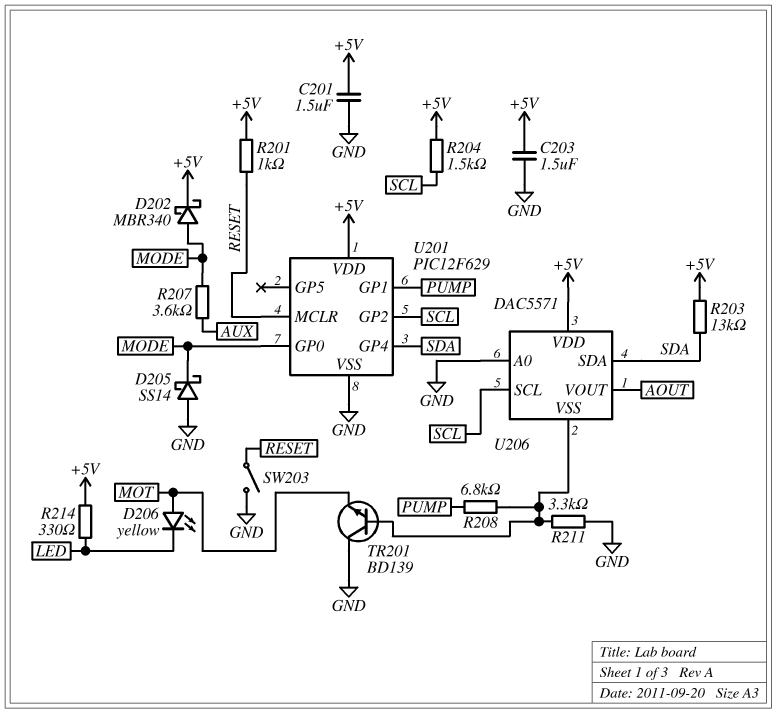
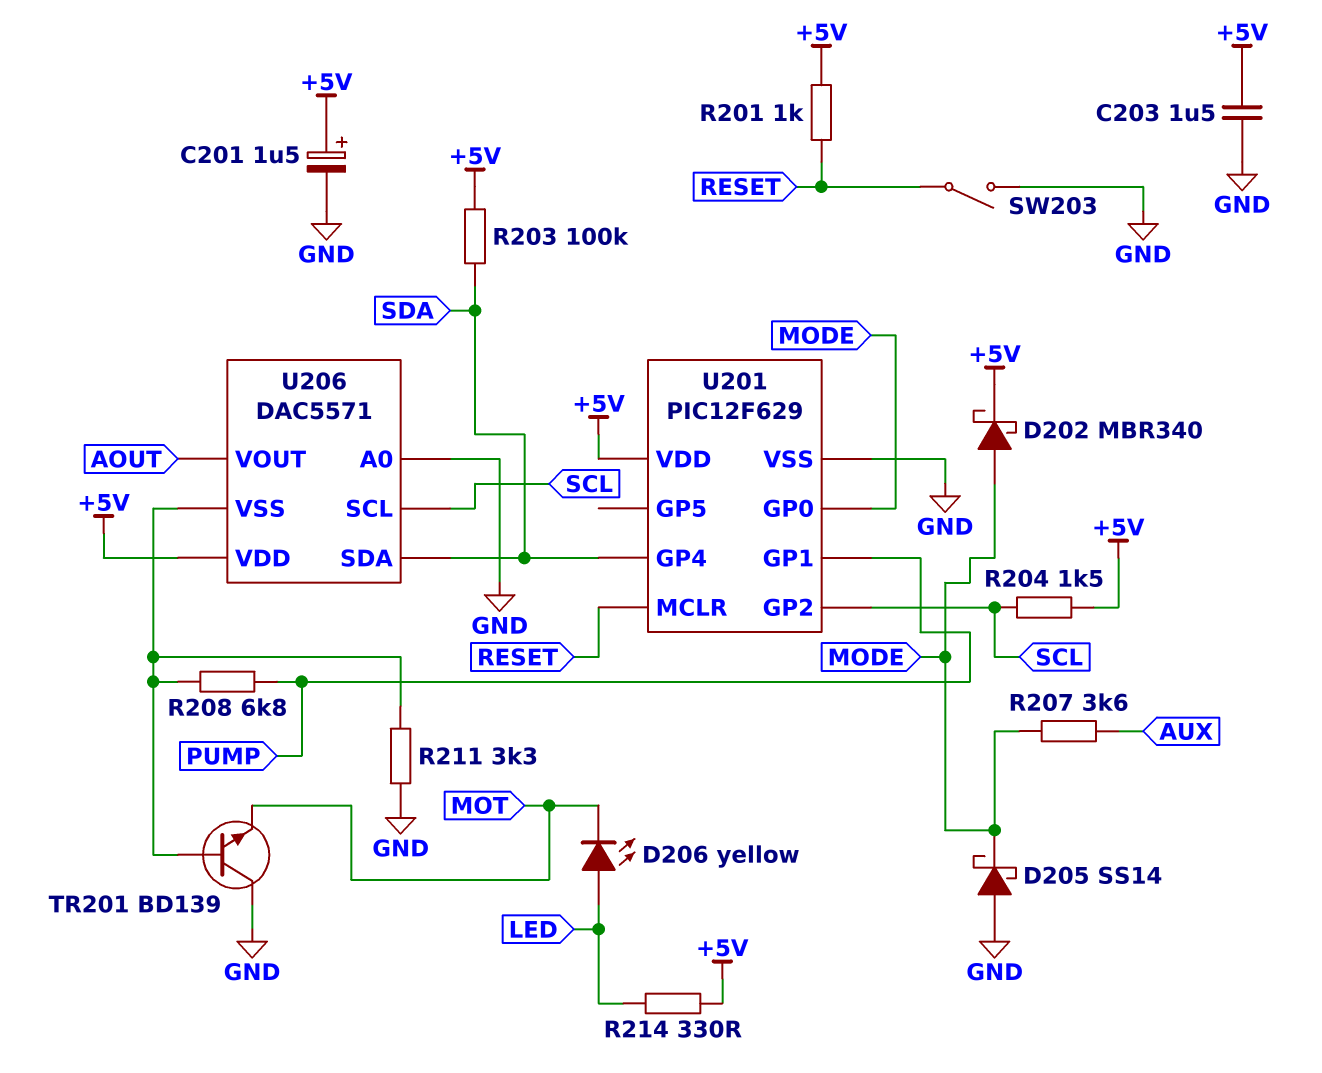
C201: 1.5uF (+5V, GND) -> 1.5uF (plus +5V, minus GND)
D206: LED yellow (A MOT, K LED) -> LED yellow (A LED, K MOT)
R203: 13k (+5V, SDA) -> 100k (+5V, SDA)

